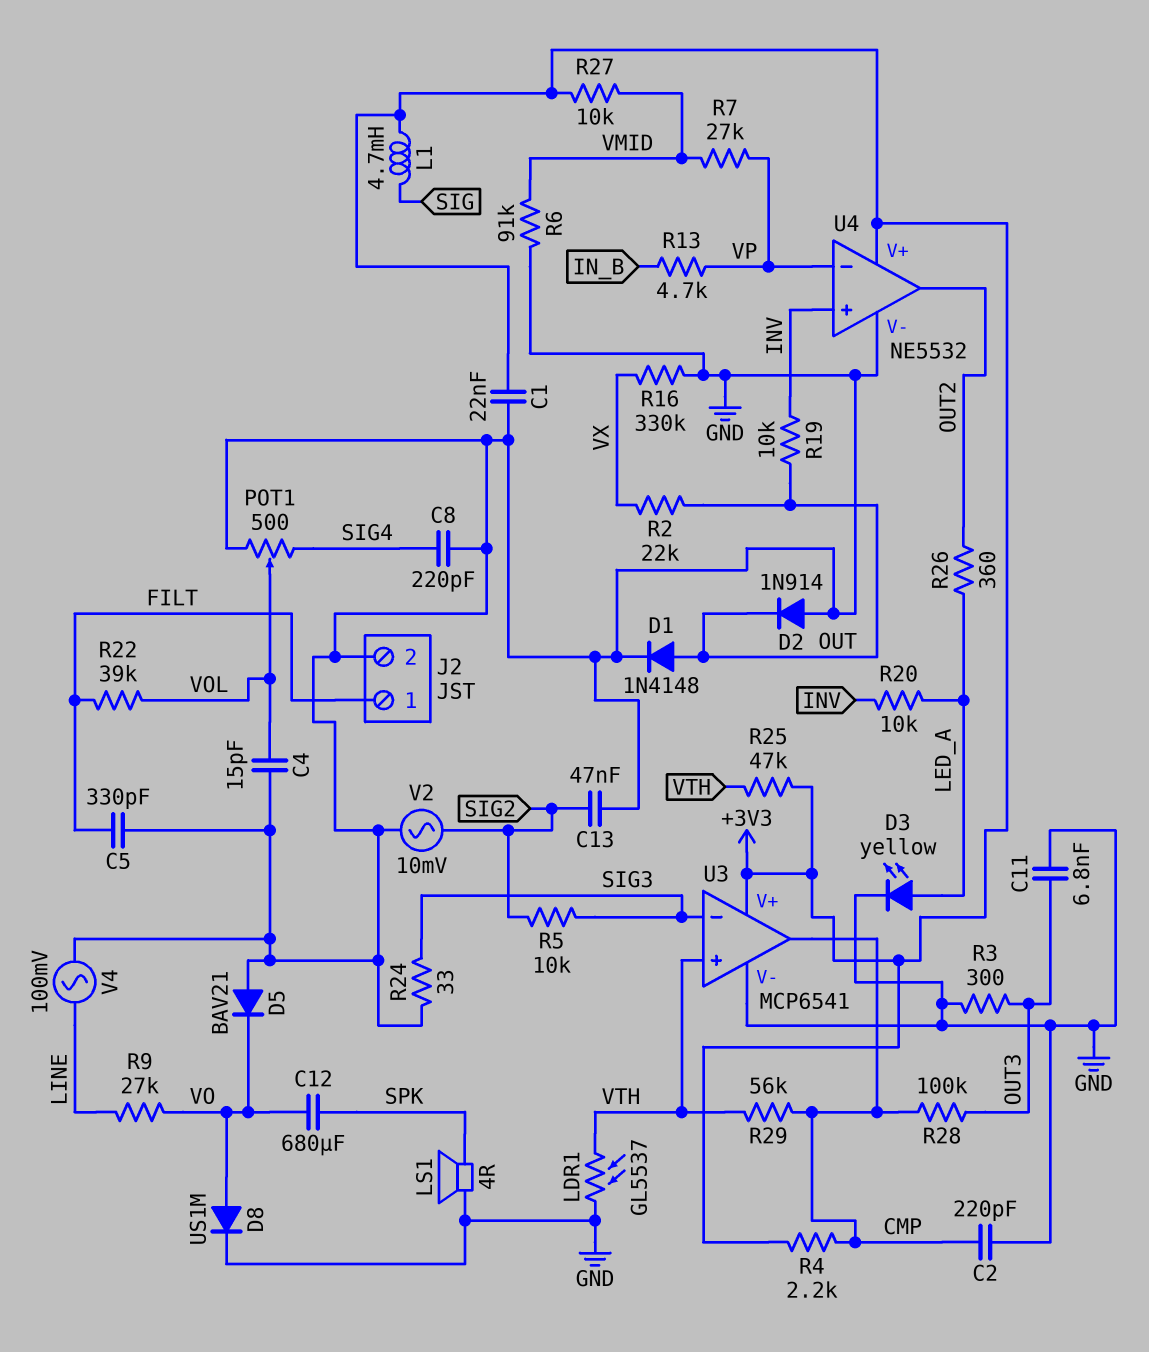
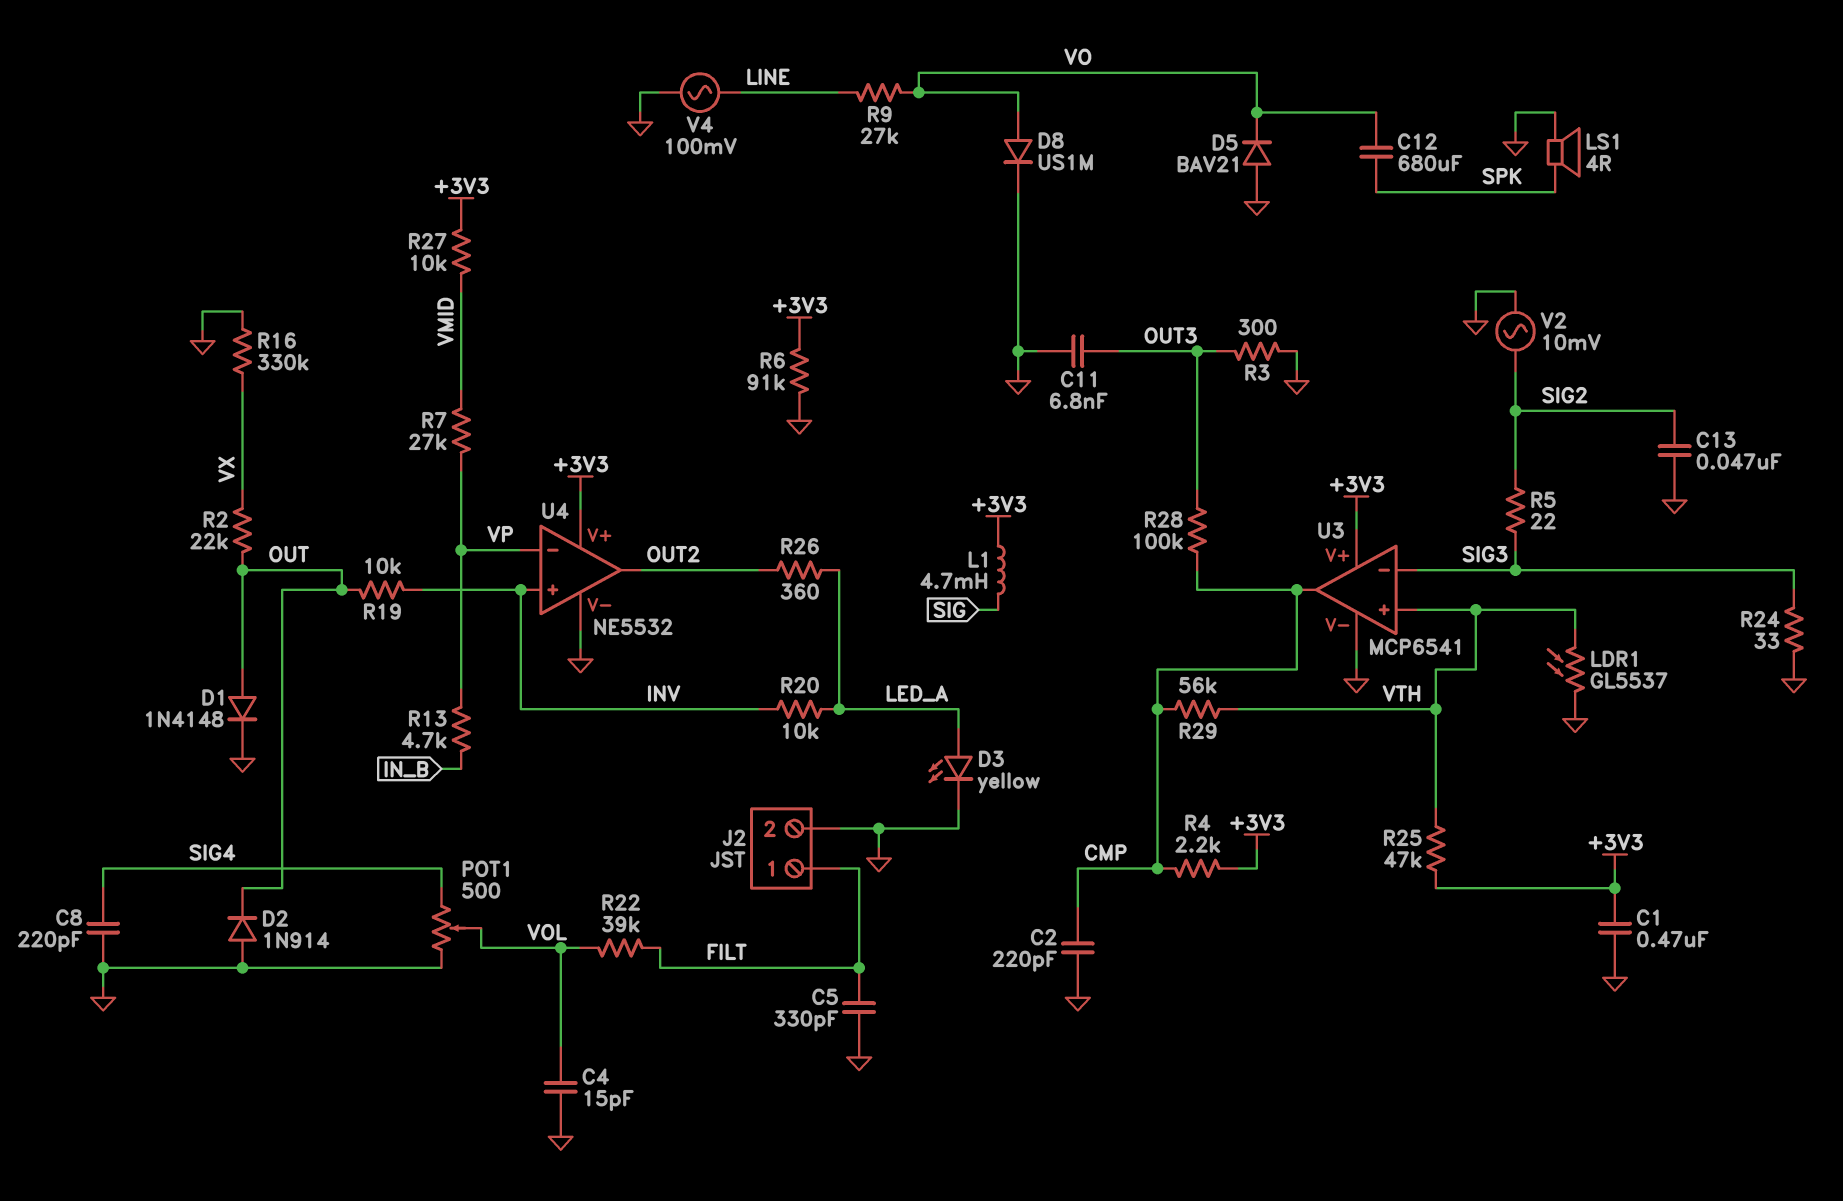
C1: 22nF (+3V3, GND) -> 470nF (+3V3, GND)
R5: 10k (SIG2, SIG3) -> 22 (SIG2, SIG3)
R6: 91k (GND, VMID) -> 91k (+3V3, GND)

